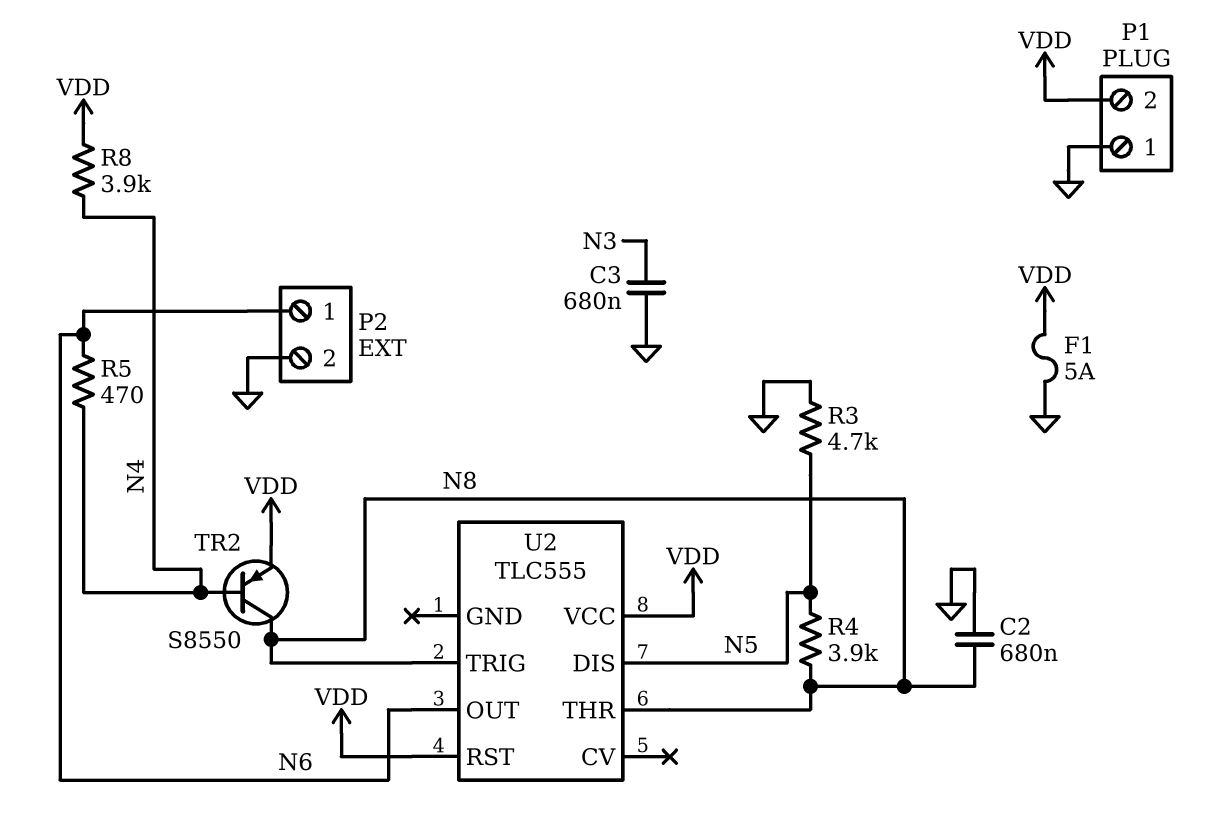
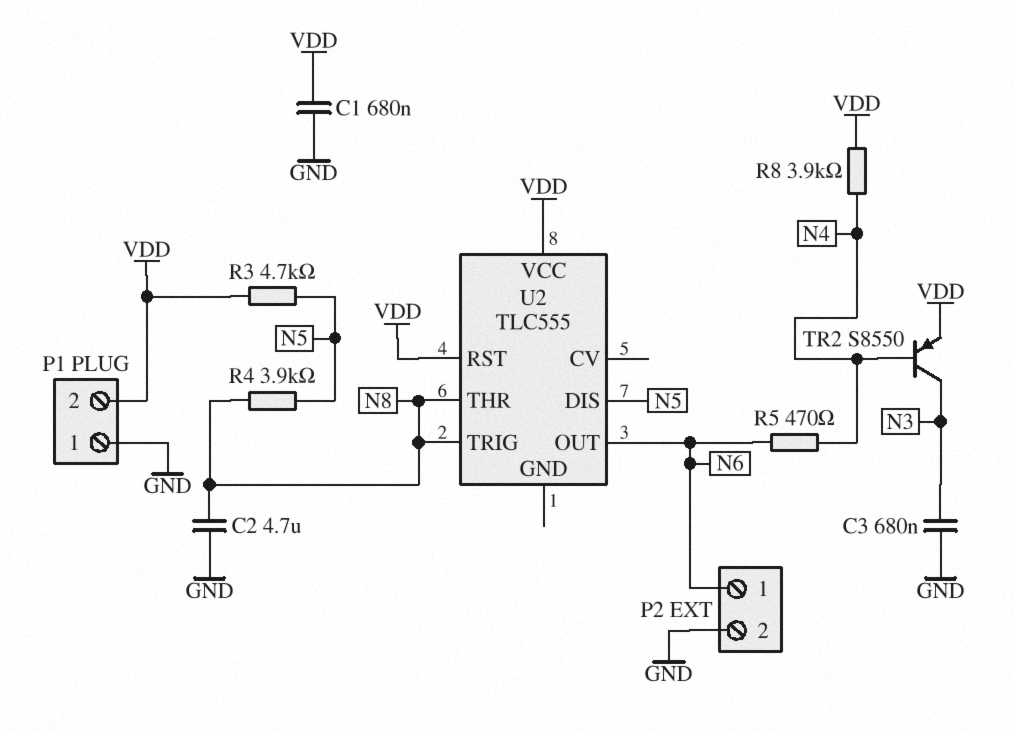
C1: none -> 680nF (GND, VDD)
C2: 680nF (GND, N8) -> 4.7uF (GND, N8)
F1: 5A (GND, VDD) -> none
R3: 4.7k (GND, N5) -> 4.7k (N5, VDD)
TR2: PNP S8550 (B N4, C N8, E VDD) -> PNP S8550 (B N4, C N3, E VDD)

